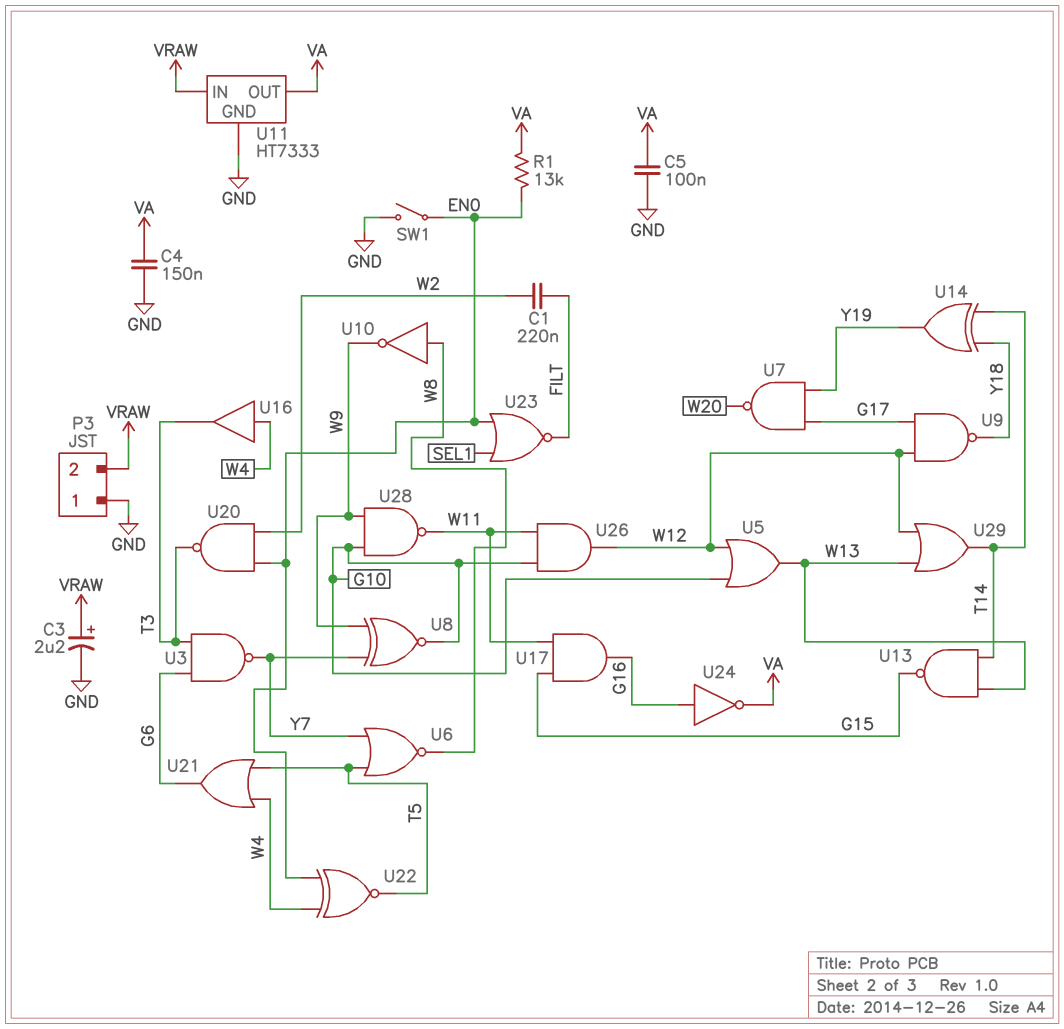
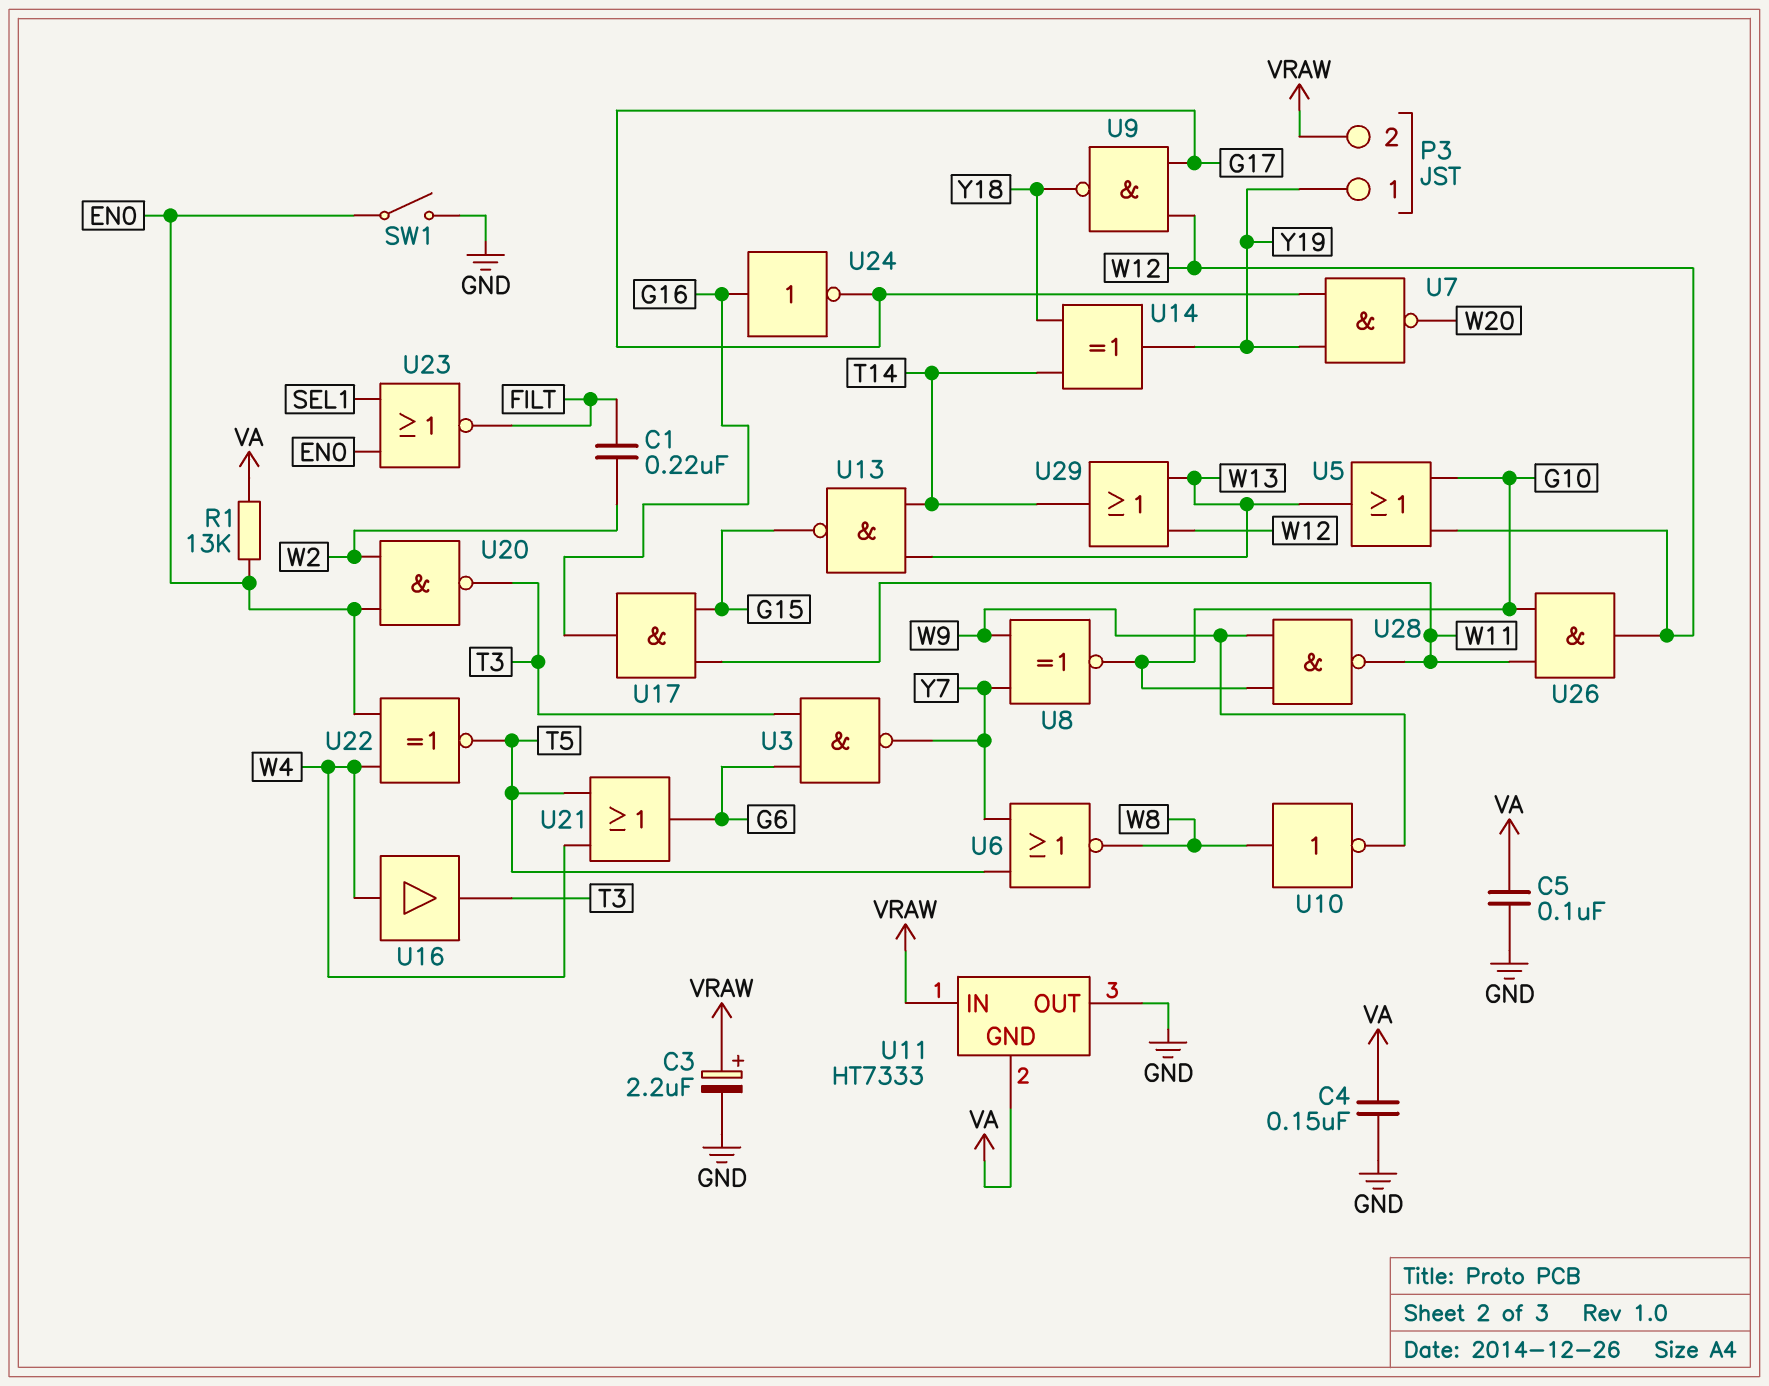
P3 pin 1: GND -> Y19
U11 pin GND: GND -> VA
U11 pin OUT: VA -> GND
U24: NOT (in G16, out VA) -> NOT (in G16, out G17)

